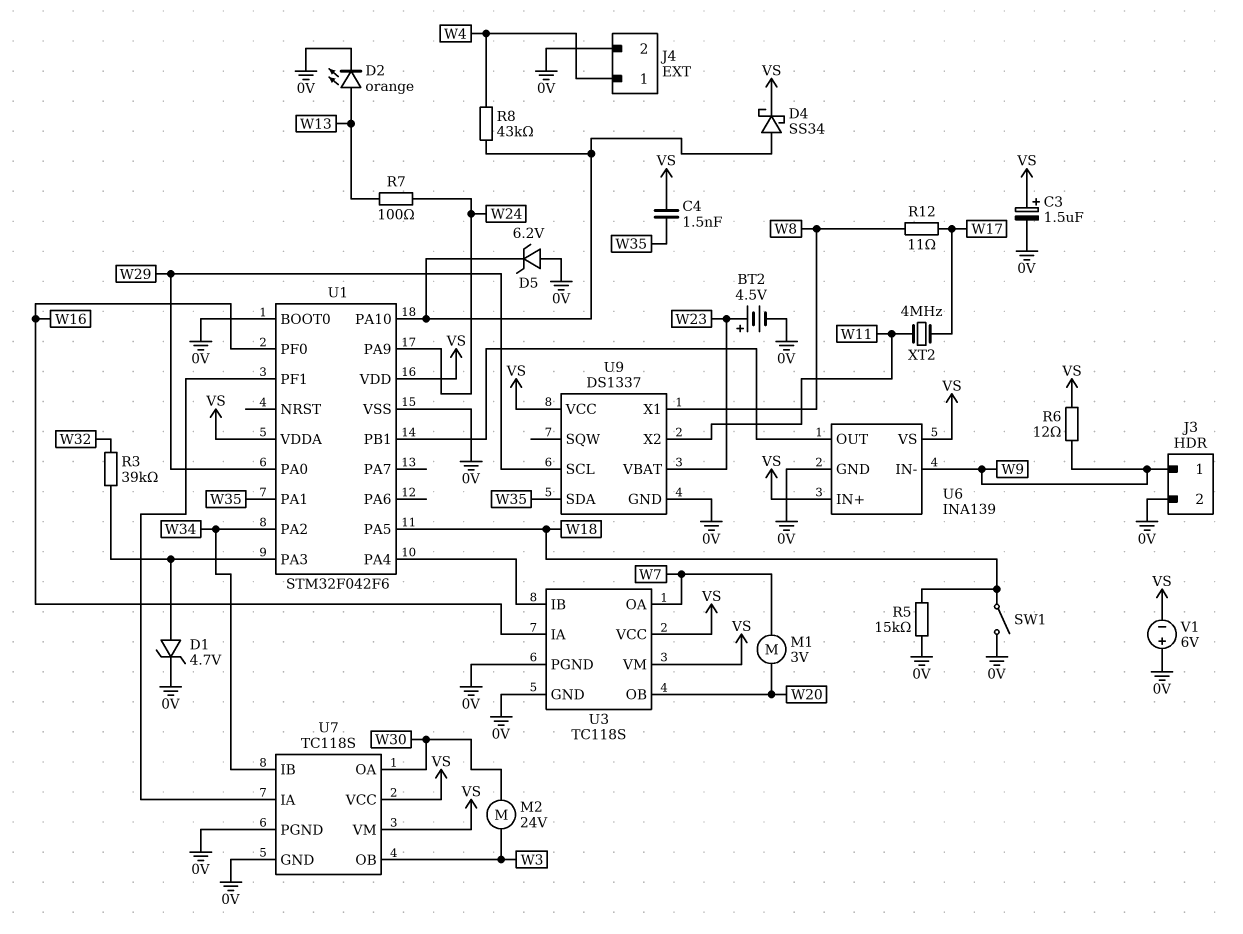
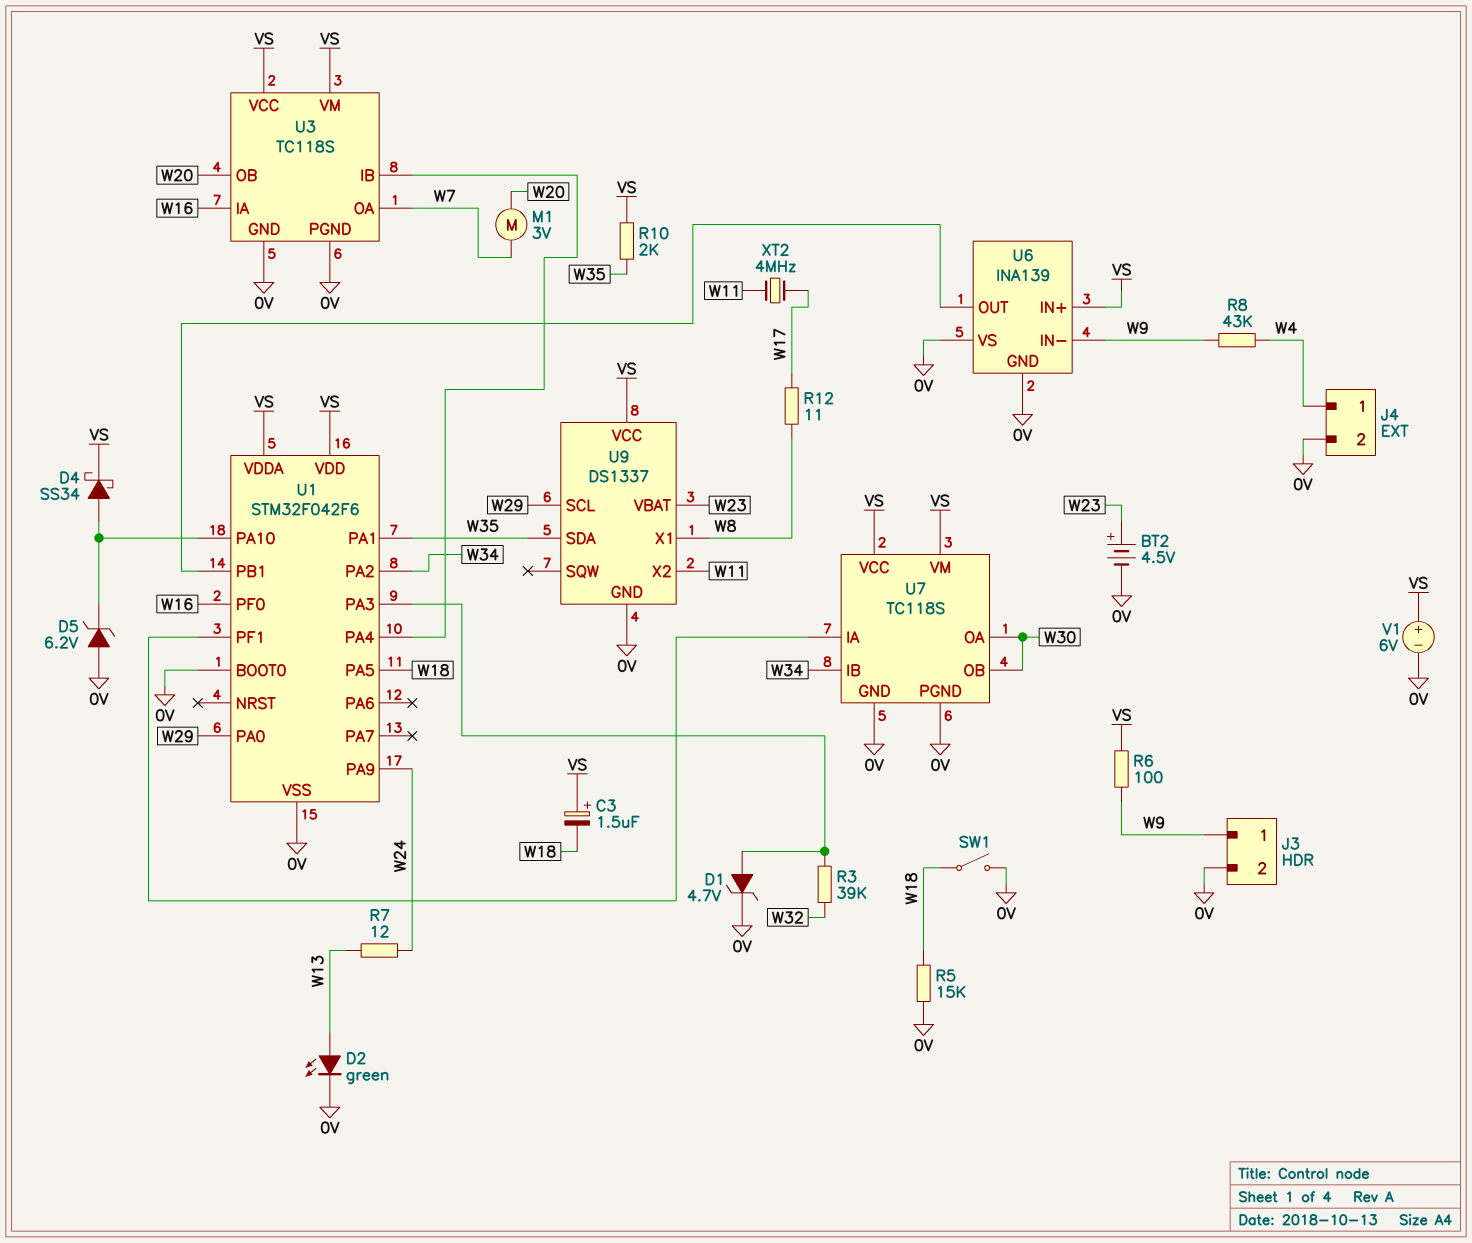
C3: 1.5uF (plus VS, minus 0V) -> 1.5uF (plus VS, minus W18)
C4: 1.5nF (VS, W35) -> none
D2: LED orange (A W13, K 0V) -> LED green (A W13, K 0V)
M2: motor 24V (W3, W30) -> none
R6: 12 (VS, W9) -> 100 (VS, W9)
R7: 100 (W13, W24) -> 12 (W13, W24)
R8: 43k (U1/PA10, W4) -> 43k (W4, W9)
R10: none -> 2k (VS, W35)
U6 pin VS: VS -> 0V
U7 pin OB: W3 -> W30
V1: 6V (plus 0V, minus VS) -> 6V (plus VS, minus 0V)

